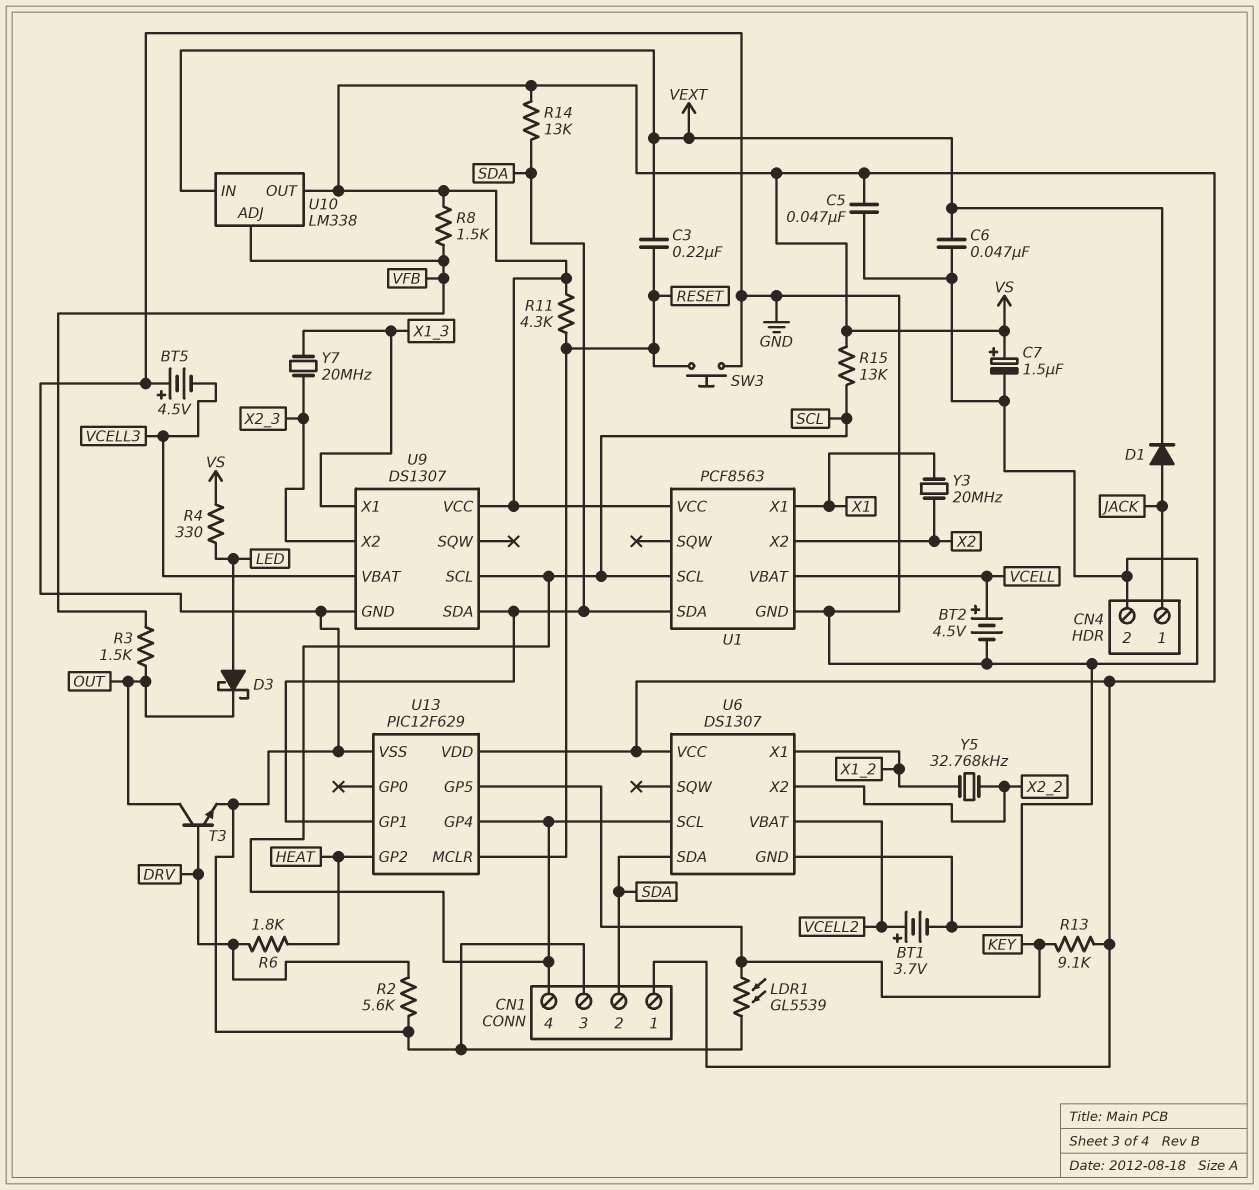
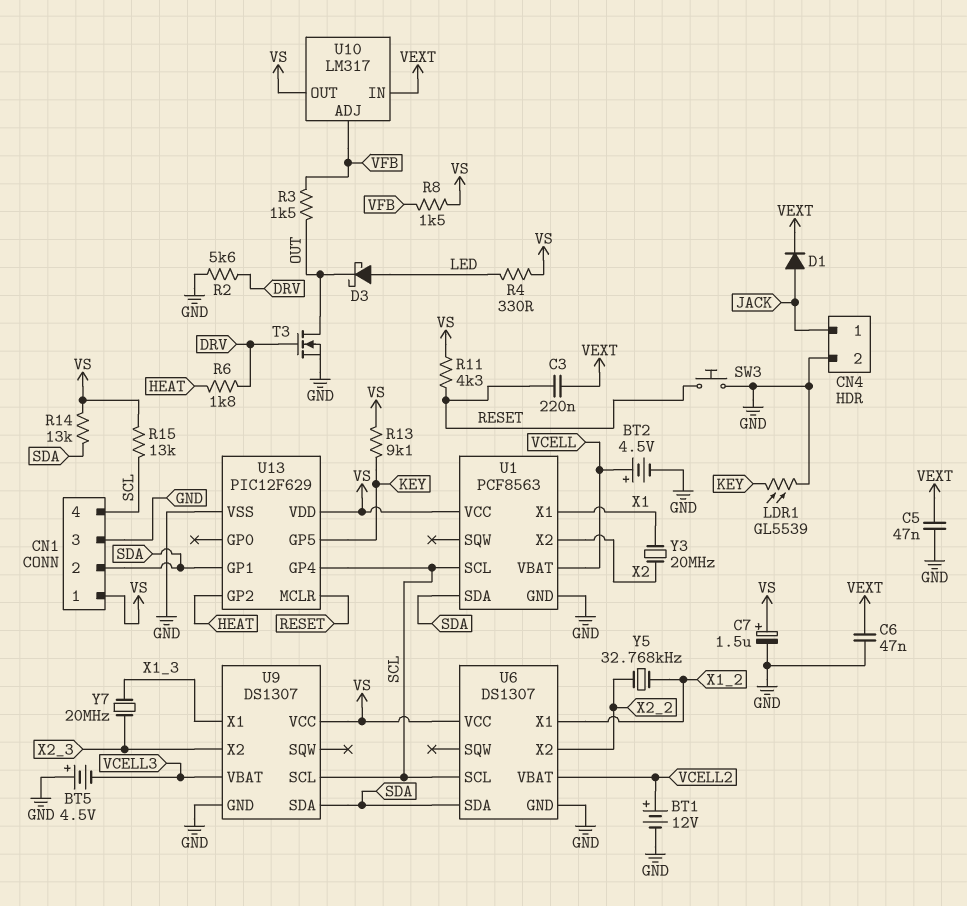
BT1: 3.7V (plus VCELL2, minus GND) -> 12V (plus VCELL2, minus GND)
C5: 47nF (GND, VS) -> 47nF (GND, VEXT)
T3: NPN (B DRV, C OUT, E GND) -> NMOS (G DRV, D OUT, S GND)
U10: LM338 -> LM317

